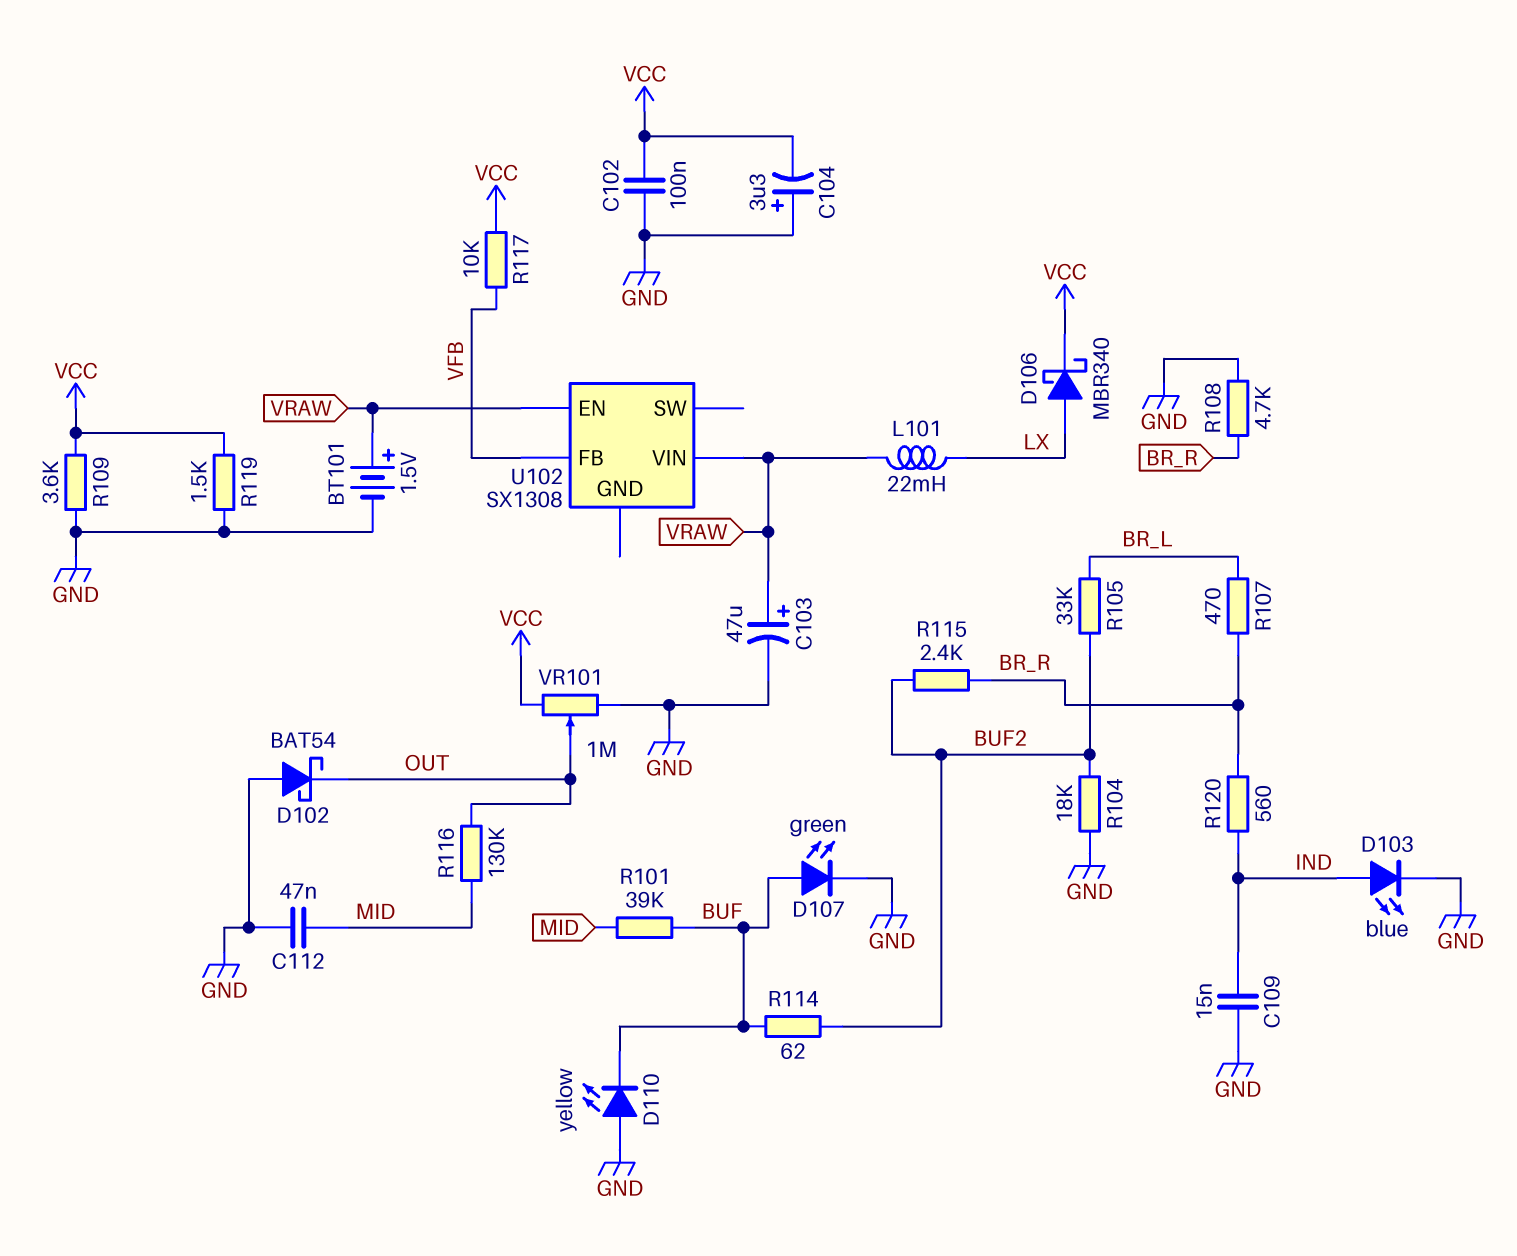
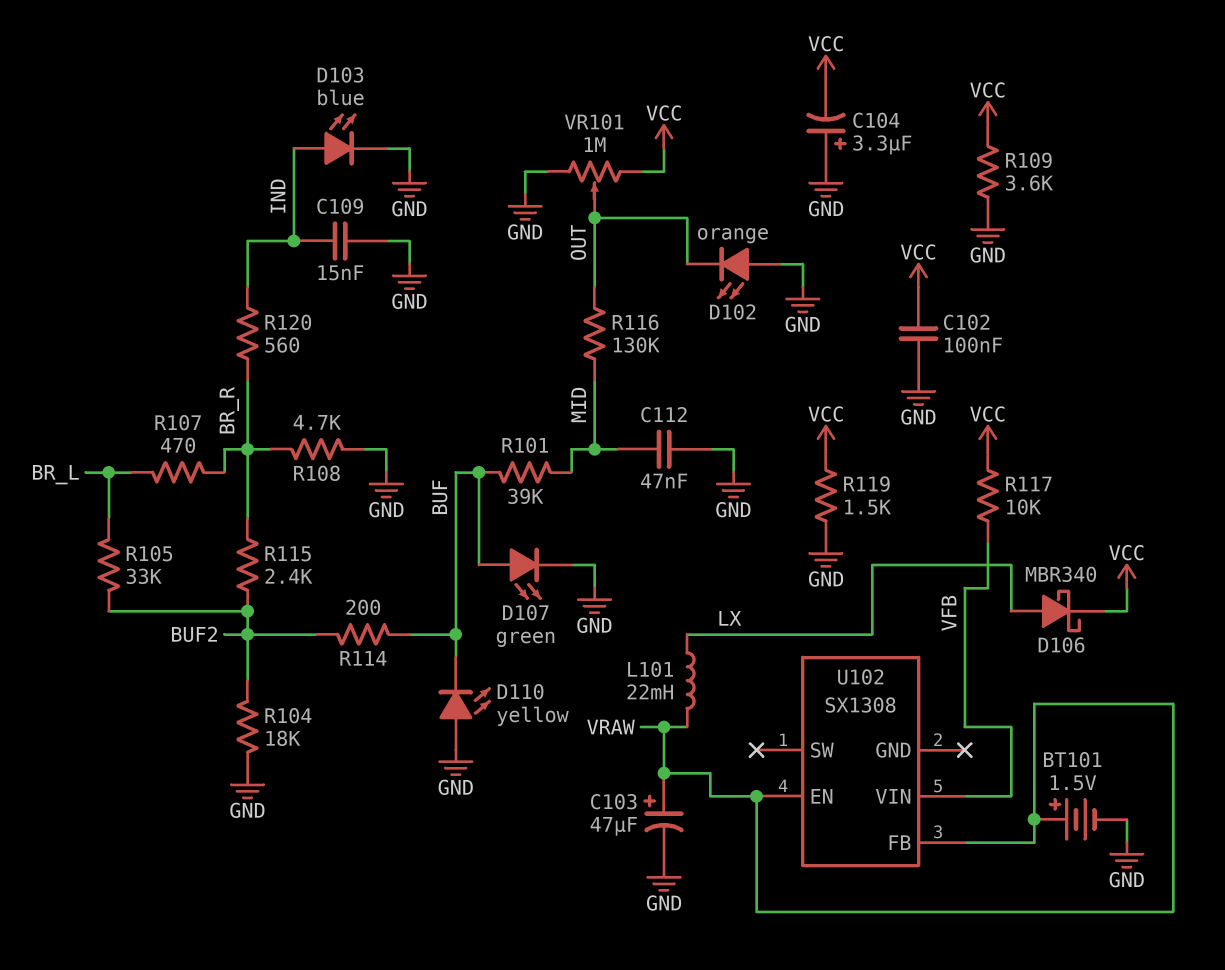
D102: schottky BAT54 (A GND, K OUT) -> LED orange (A GND, K OUT)
R114: 62 (BUF, BUF2) -> 200 (BUF, BUF2)
U102 pin FB: VFB -> VRAW
U102 pin VIN: VRAW -> VFB

